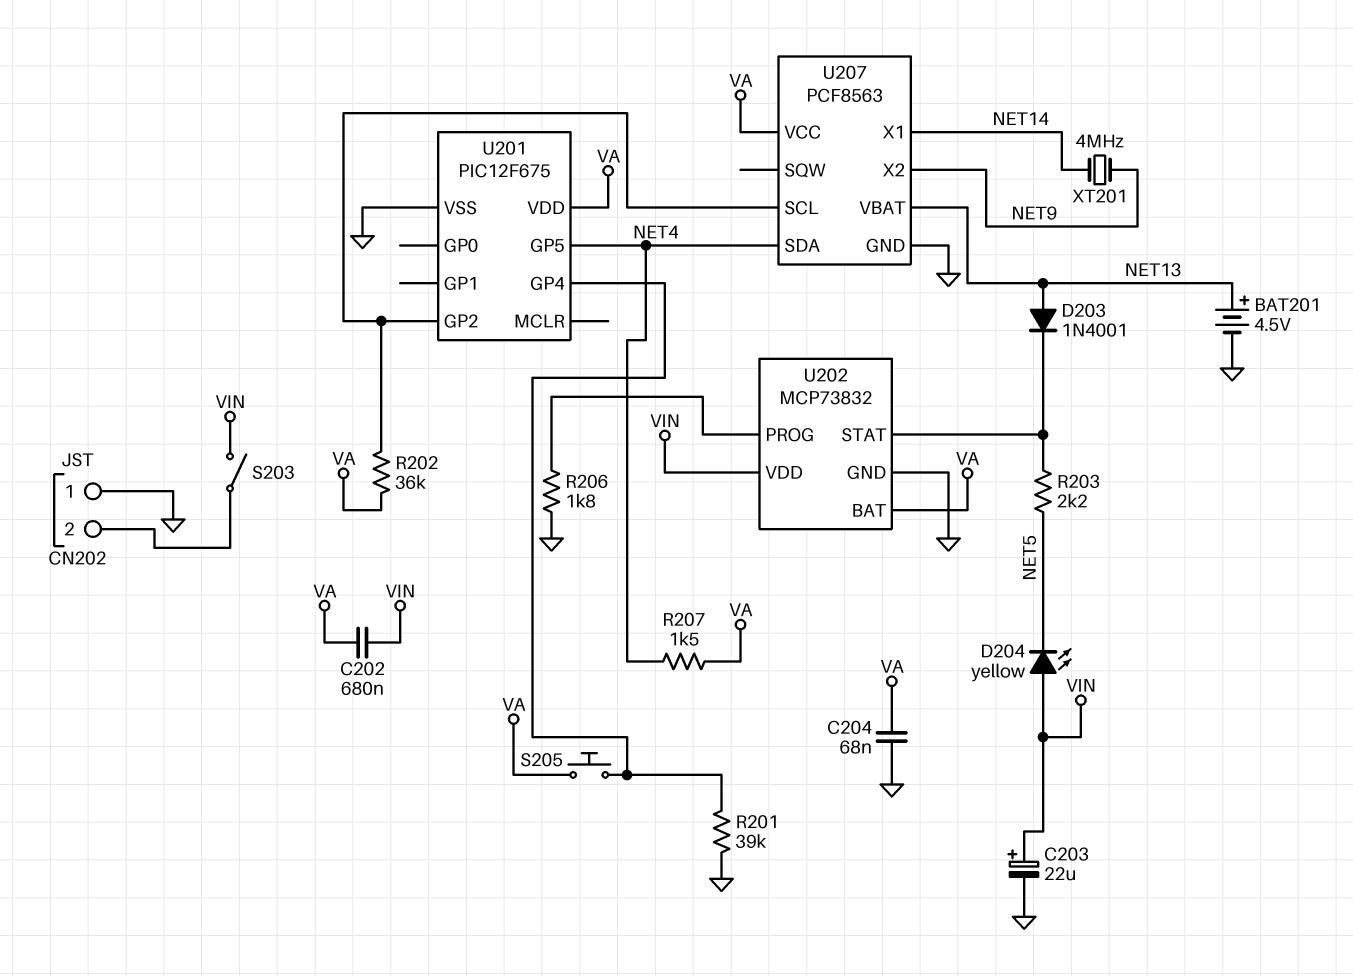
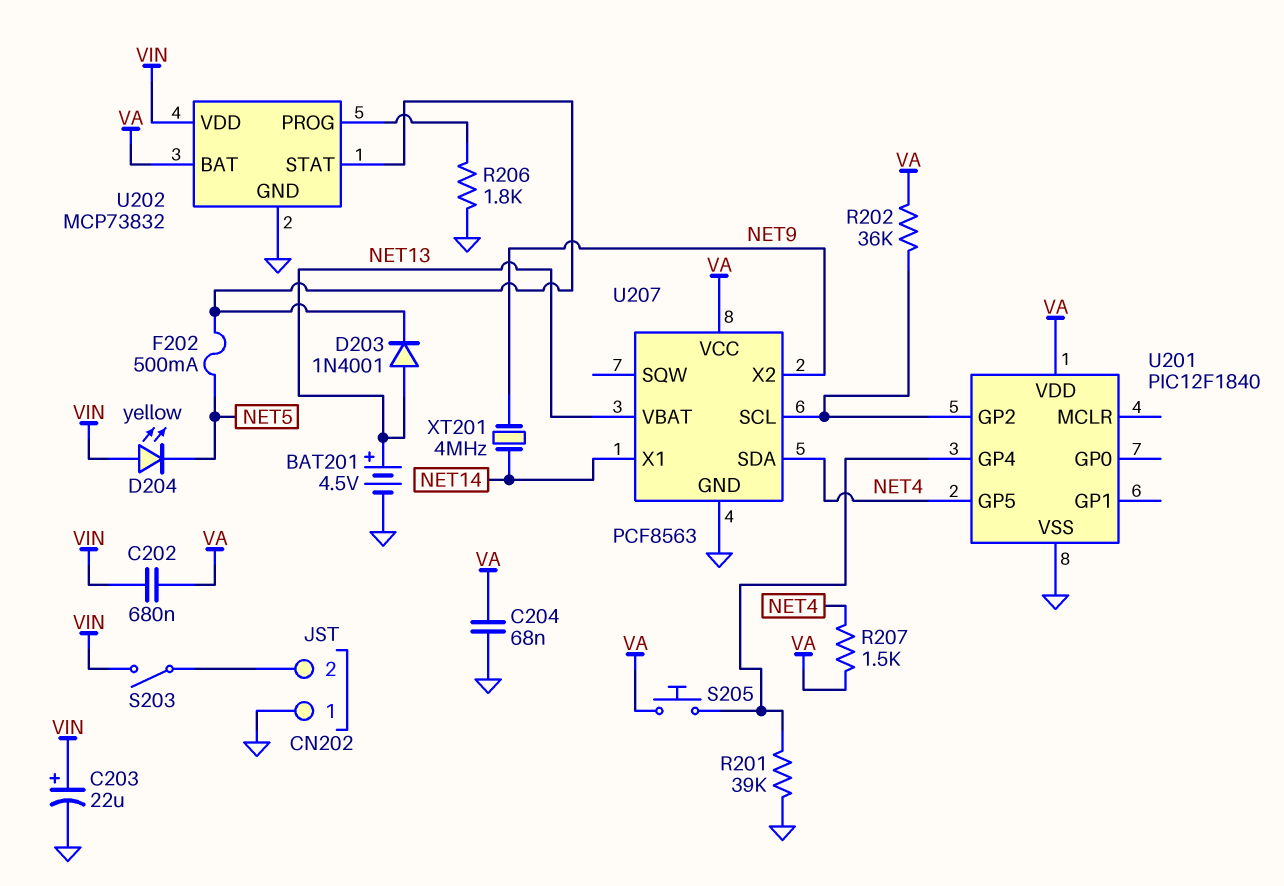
F202: none -> 500mA (NET5, U202/STAT)
R203: 2.2k (NET5, U202/STAT) -> none
U201: PIC12F675 -> PIC12F1840

